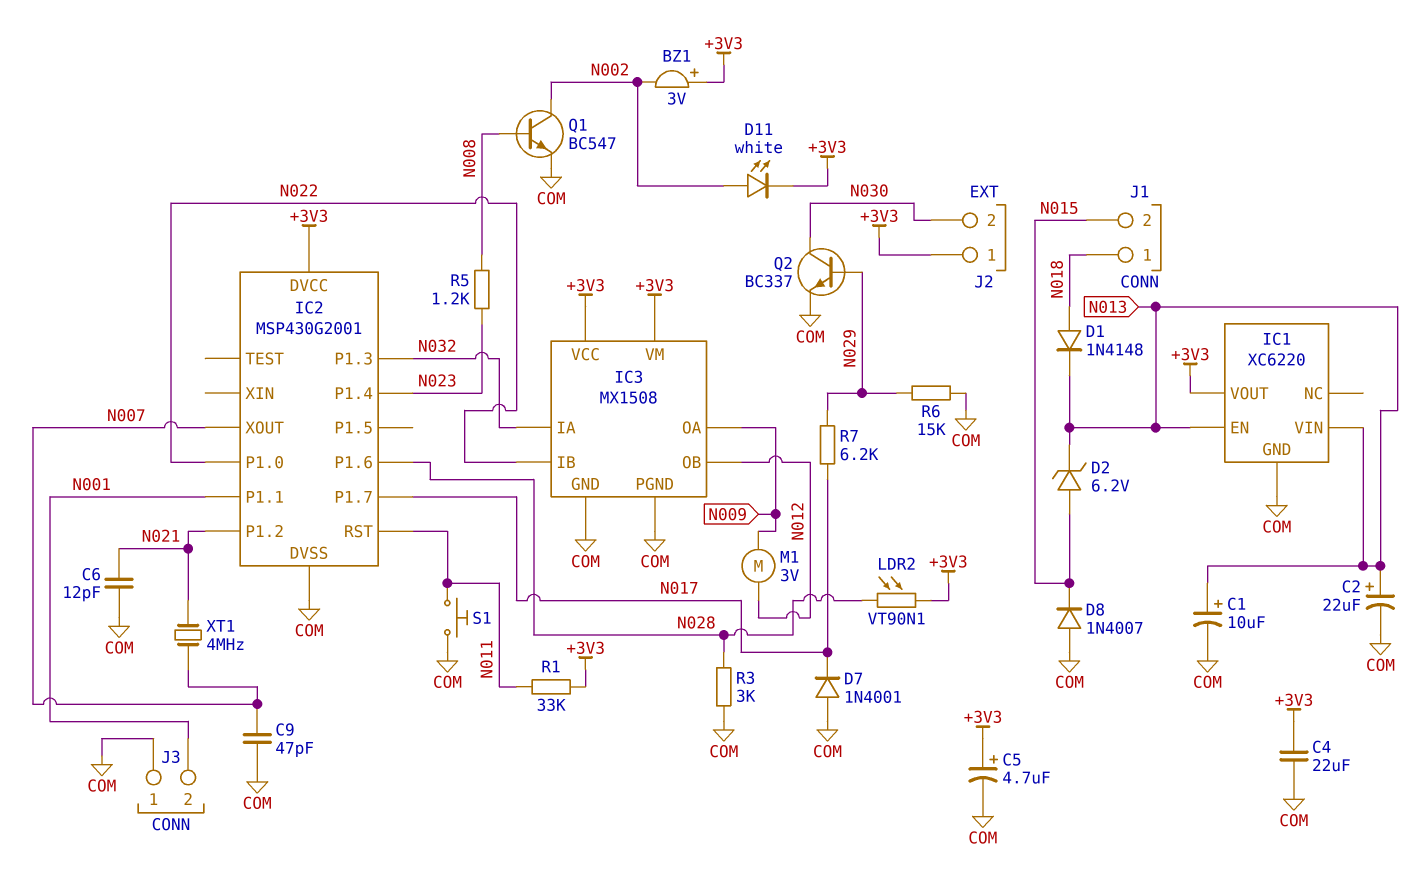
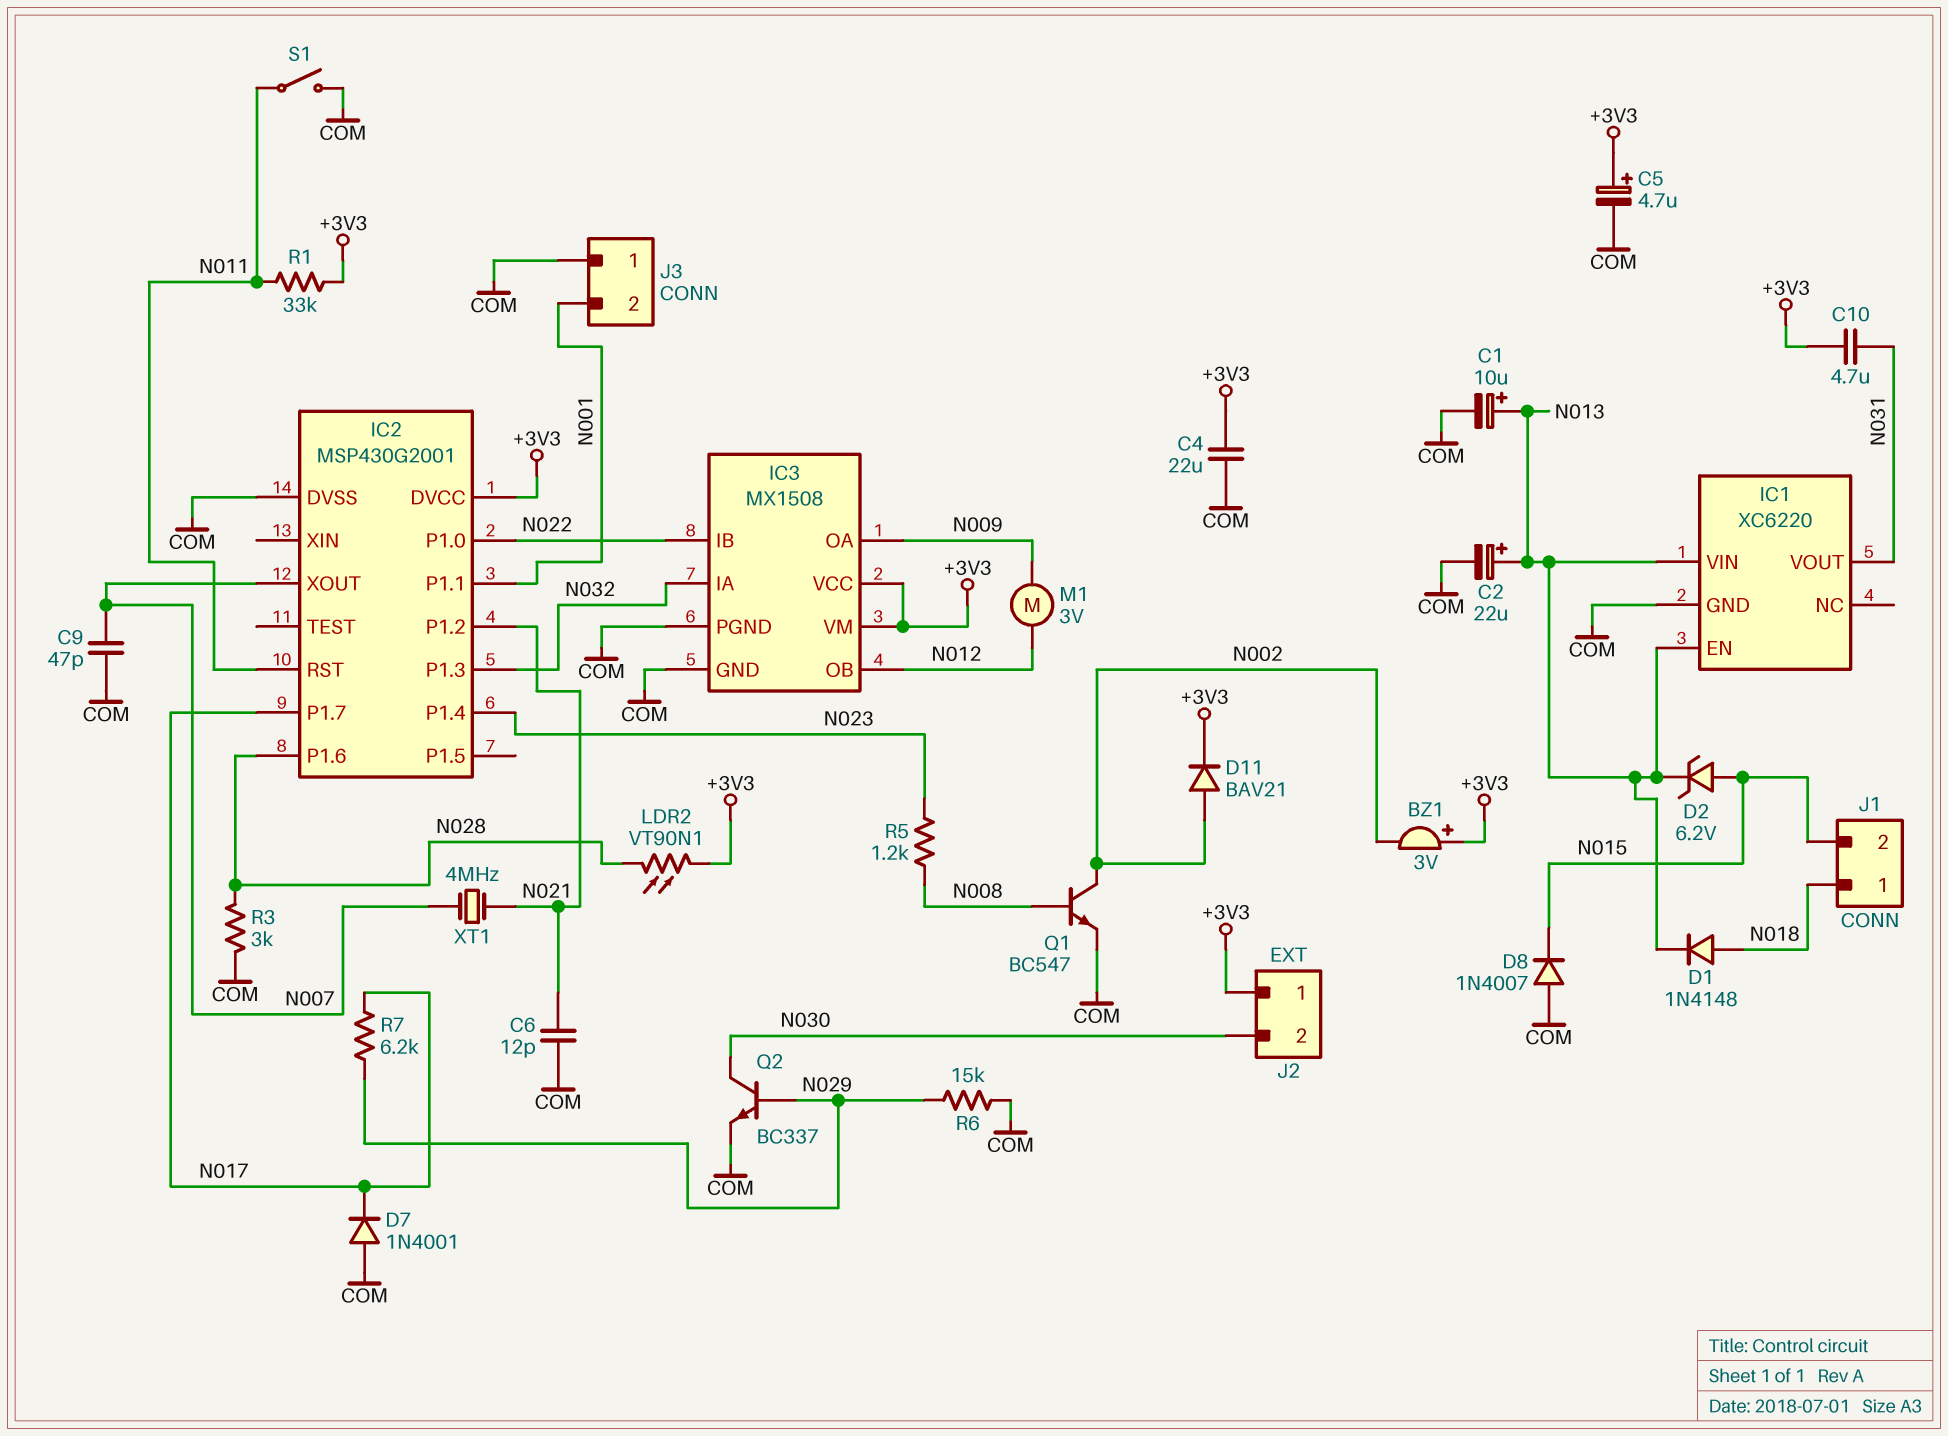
C10: none -> 4.7uF (+3V3, N031)
D11: LED white (A N002, K +3V3) -> diode BAV21 (A N002, K +3V3)
IC1 pin VOUT: +3V3 -> N031
S1: button (COM, N011) -> switch (COM, N011)

